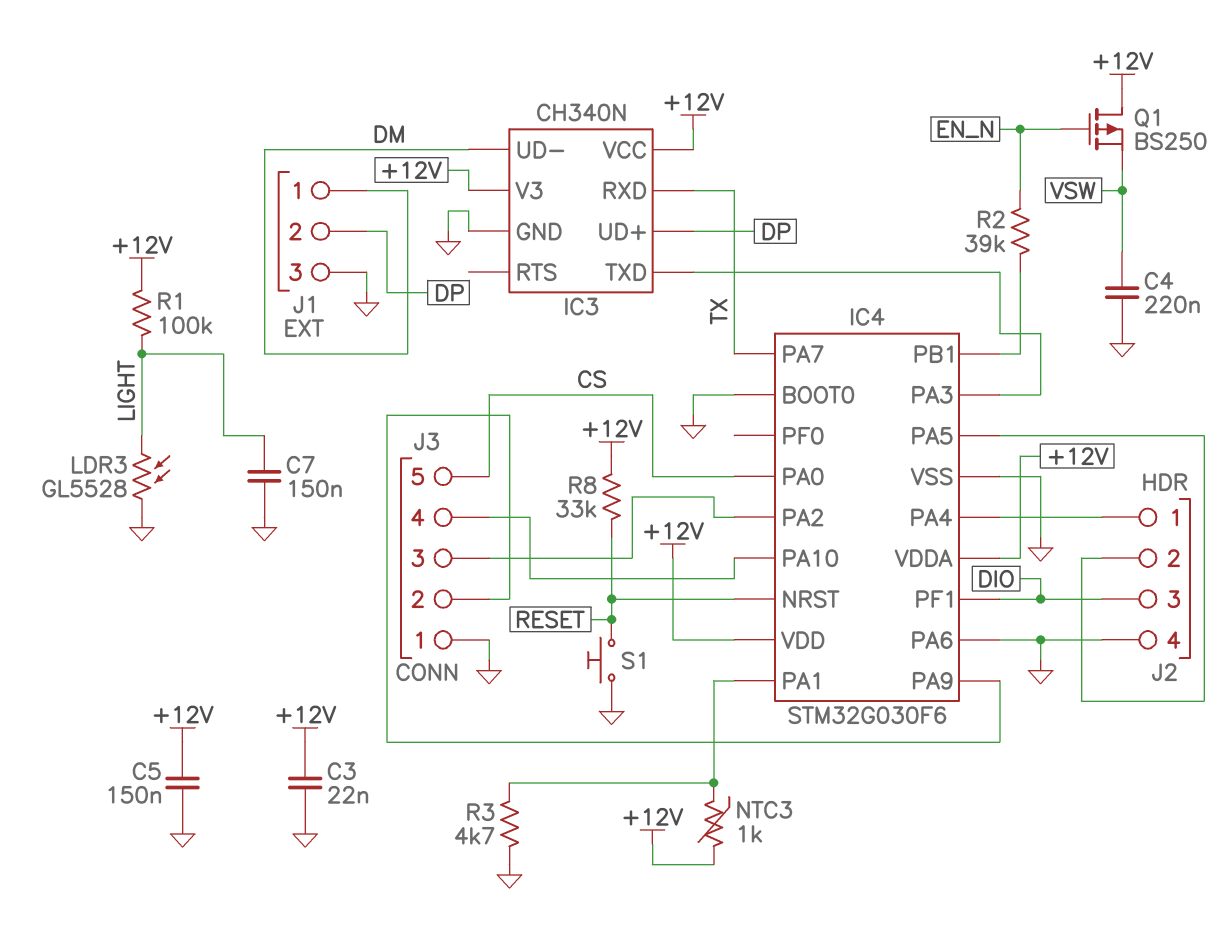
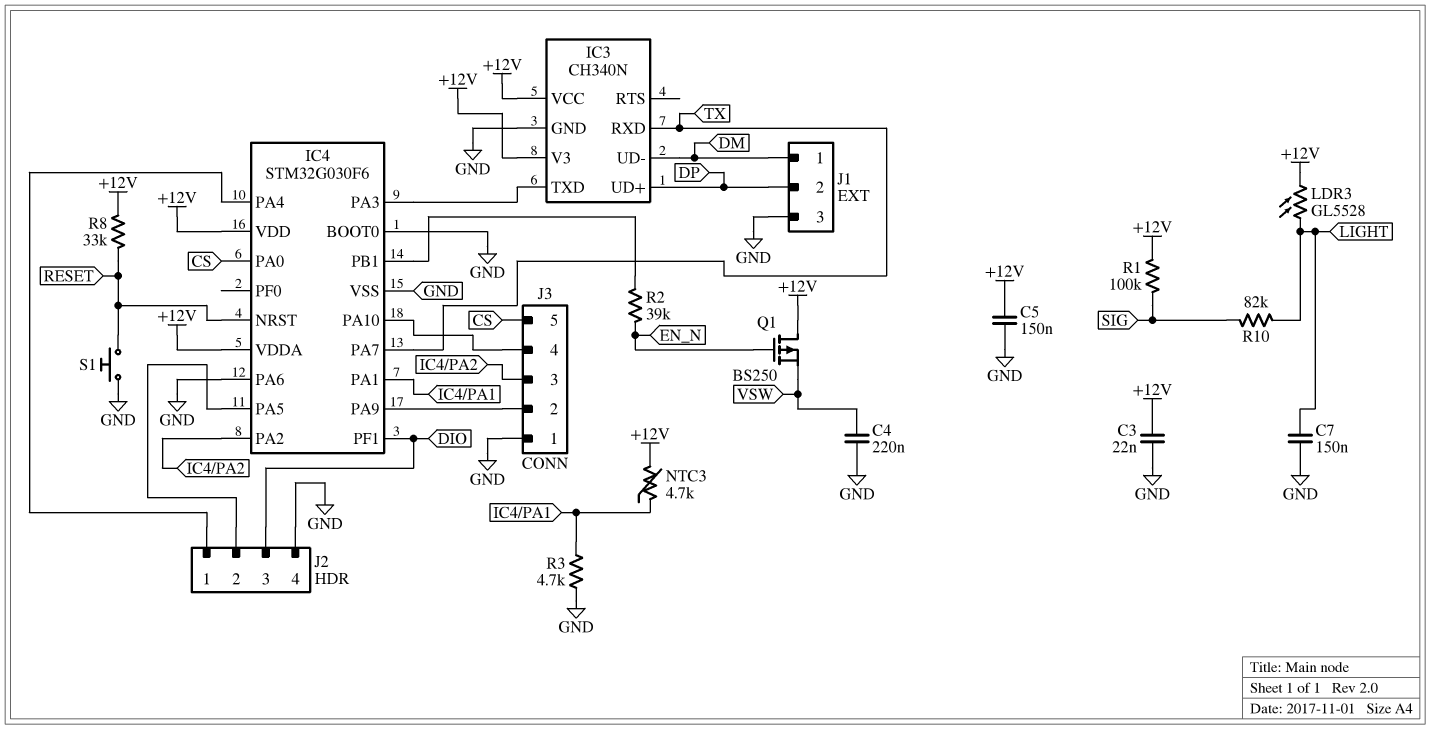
LDR3: GL5528 (GND, LIGHT) -> GL5528 (+12V, LIGHT)
NTC3: 1k (+12V, IC4/PA1) -> 4.7k (+12V, IC4/PA1)
R1: 100k (+12V, LIGHT) -> 100k (+12V, SIG)
R10: none -> 82k (LIGHT, SIG)

